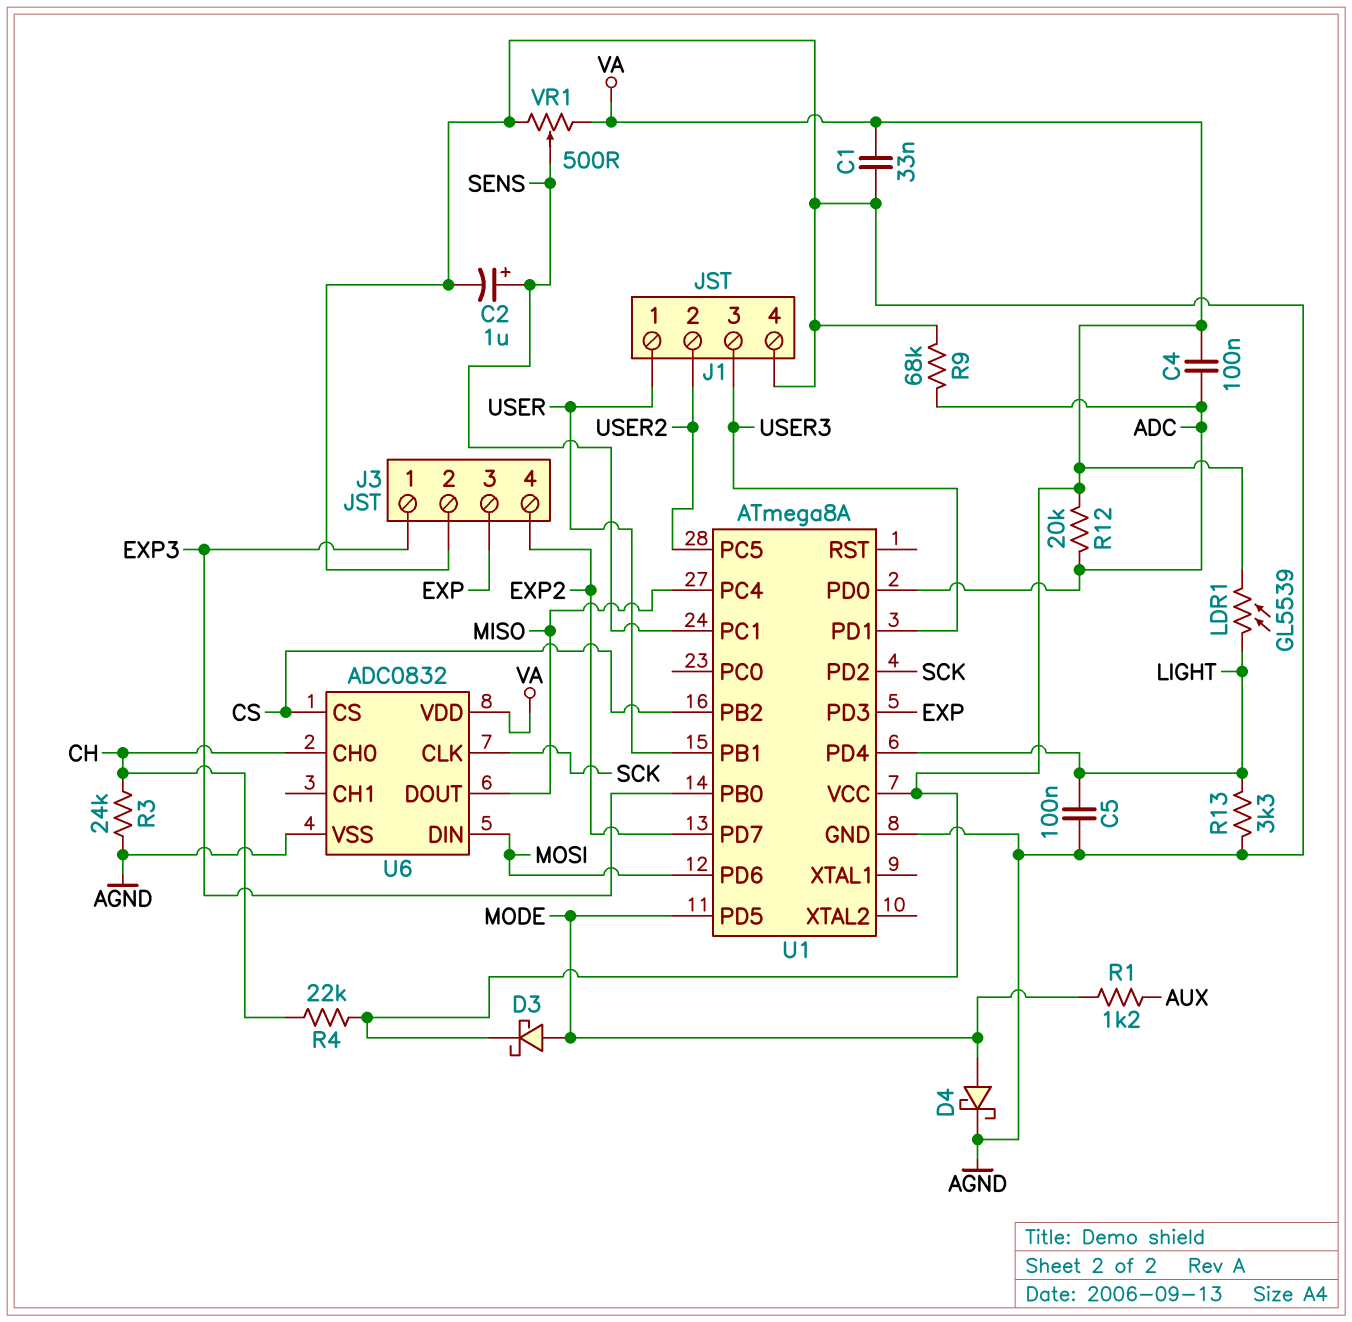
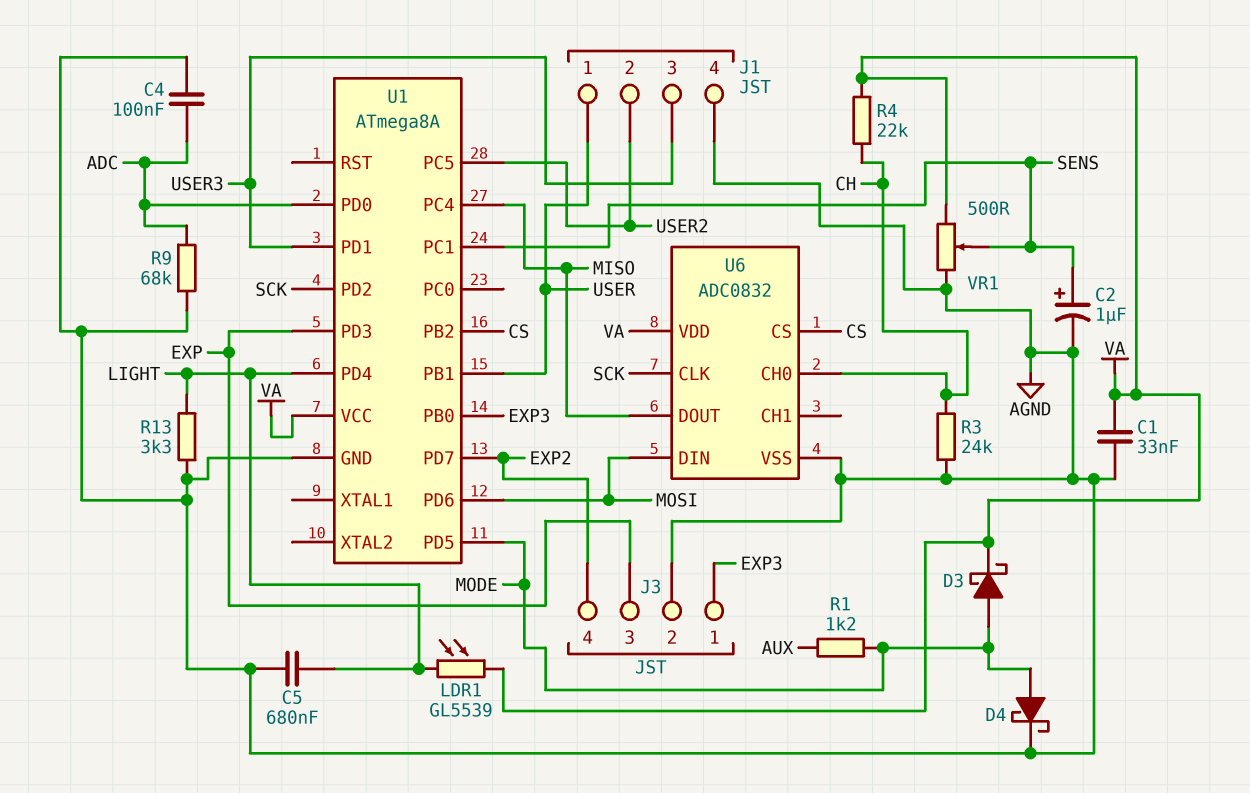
C4: 100nF (ADC, VA) -> 100nF (ADC, AGND)
C5: 100nF (AGND, LIGHT) -> 680nF (AGND, LIGHT)
R12: 20k (ADC, VA) -> none

